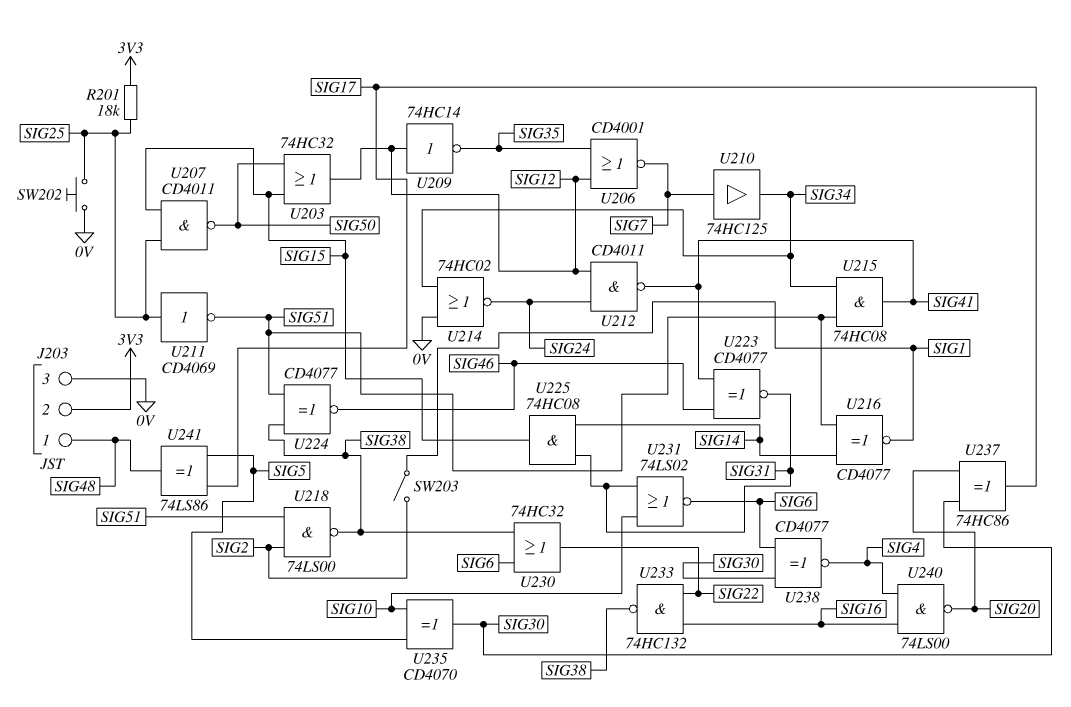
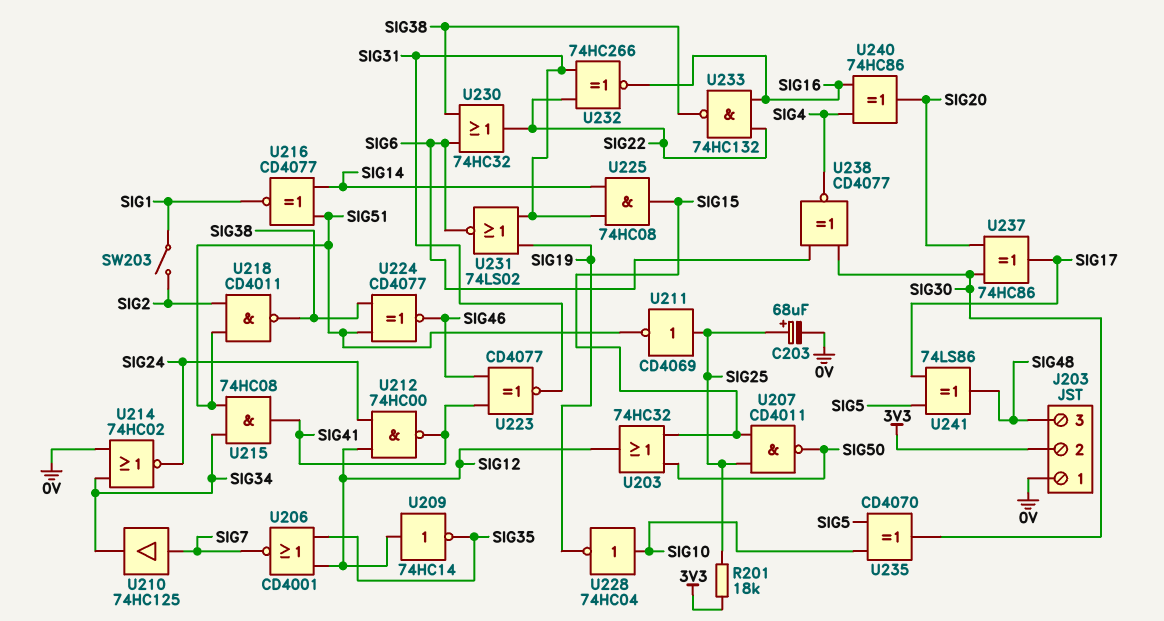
C203: none -> 68uF (plus SIG25, minus 0V)
J203 pin 1: SIG48 -> 0V
J203 pin 3: 0V -> SIG48
SW202: button (0V, SIG25) -> none
U212: NAND CD4011 (in SIG12, in SIG24, out SIG41) -> NAND 74HC00 (in SIG12, in SIG24, out SIG41)
U218: NAND 74LS00 (in SIG2, in SIG51, out SIG38) -> NAND CD4011 (in SIG2, in SIG51, out SIG38)
U228: none -> NOT 74HC04 (in SIG10, out SIG19)
U231: NOR 74LS02 (in SIG10, in SIG31, out SIG6) -> NOR 74LS02 (in SIG19, in SIG31, out SIG6)
U232: none -> XNOR 74HC266 (in SIG22, in SIG31, out SIG16)
U240: NAND 74LS00 (in SIG4, in SIG16, out SIG20) -> XOR 74HC86 (in SIG4, in SIG16, out SIG20)

